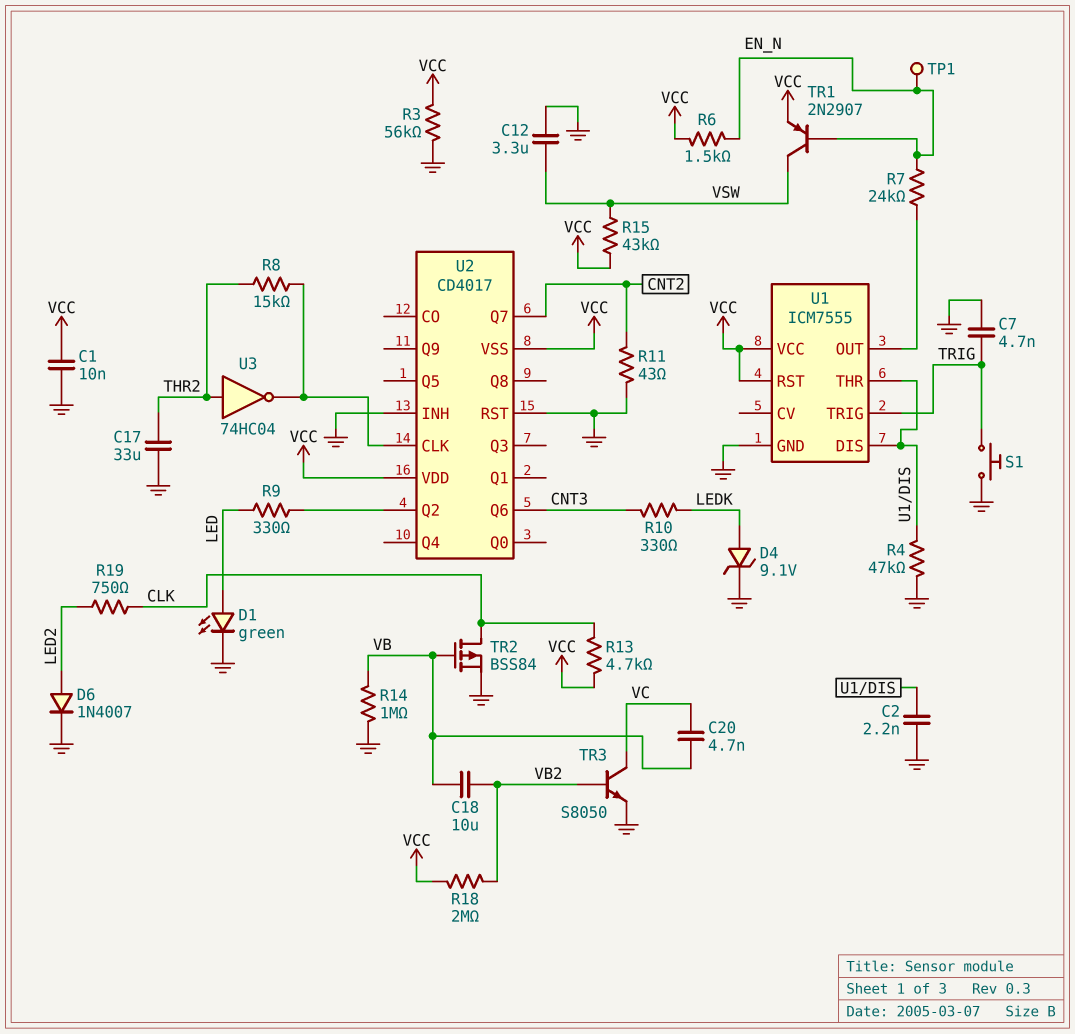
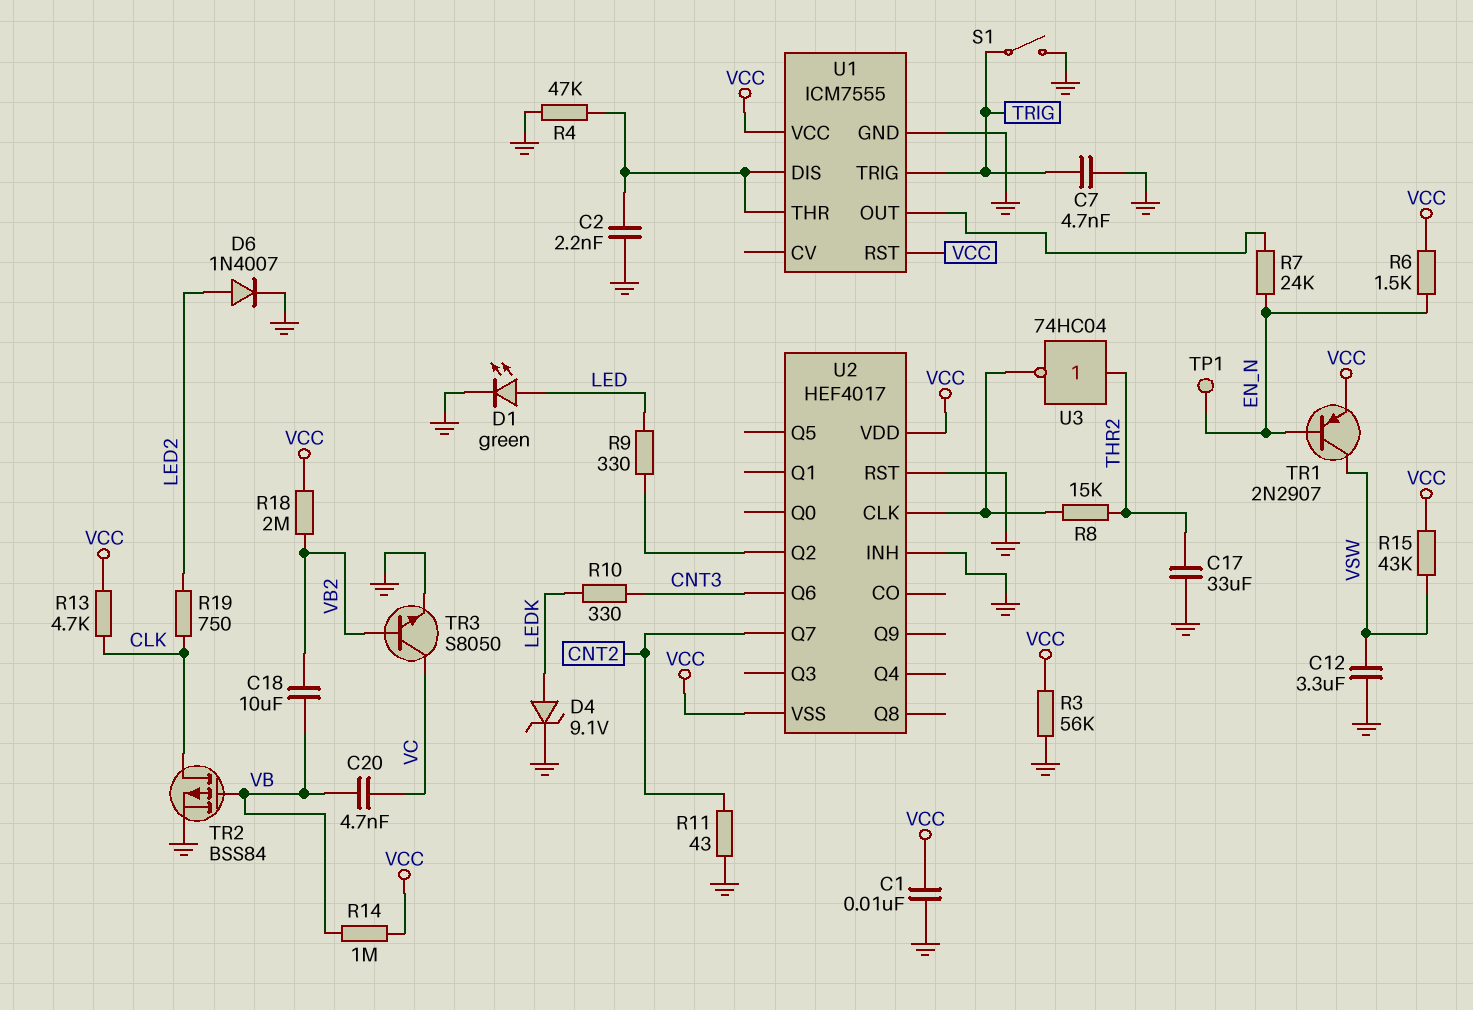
R14: 1M (GND, VB) -> 1M (VB, VCC)
S1: button (GND, TRIG) -> switch (GND, TRIG)
U2: CD4017 -> HEF4017

